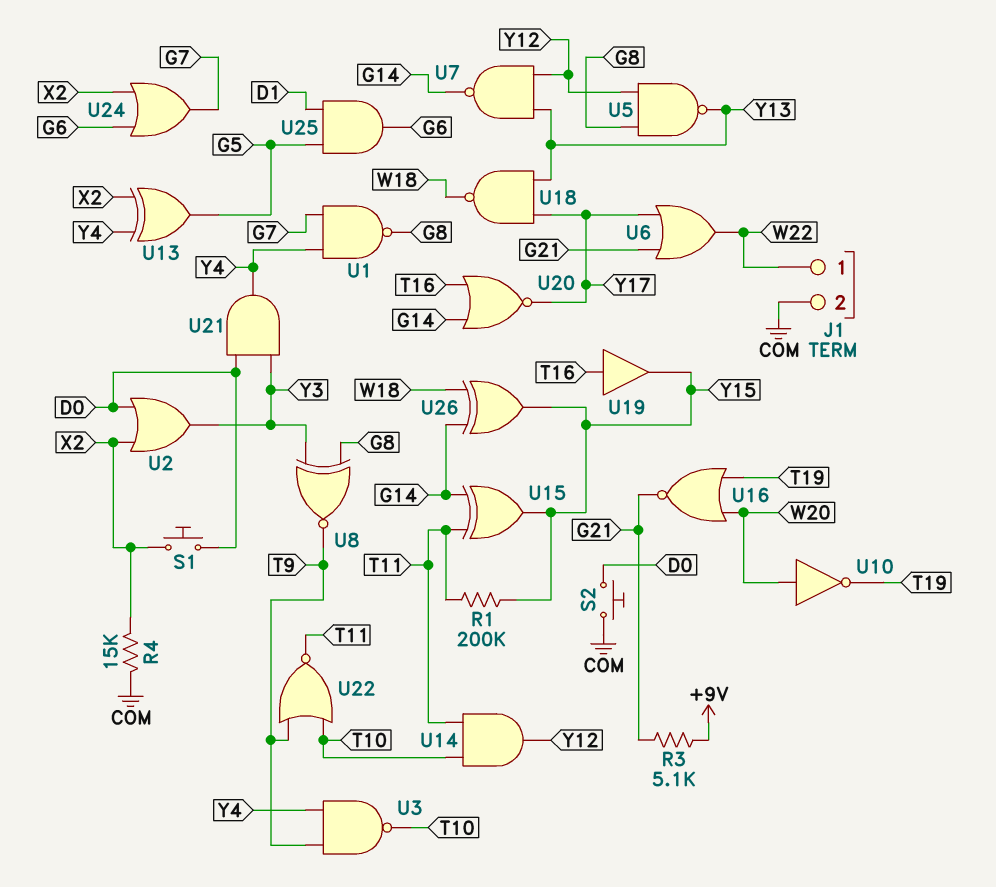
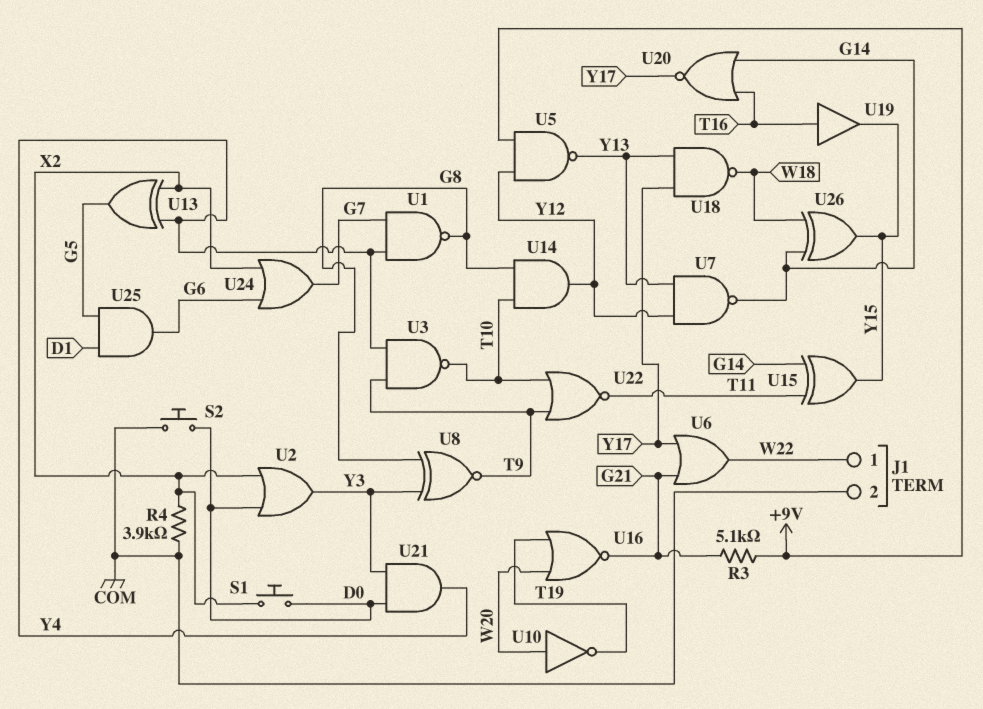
R1: 200k (T11, Y15) -> none
R4: 15k (COM, X2) -> 3.9k (COM, X2)
U5: NAND (in G8, in Y12, out Y13) -> NAND (in +9V, in Y12, out Y13)
U14: AND (in T10, in T11, out Y12) -> AND (in G8, in T10, out Y12)

